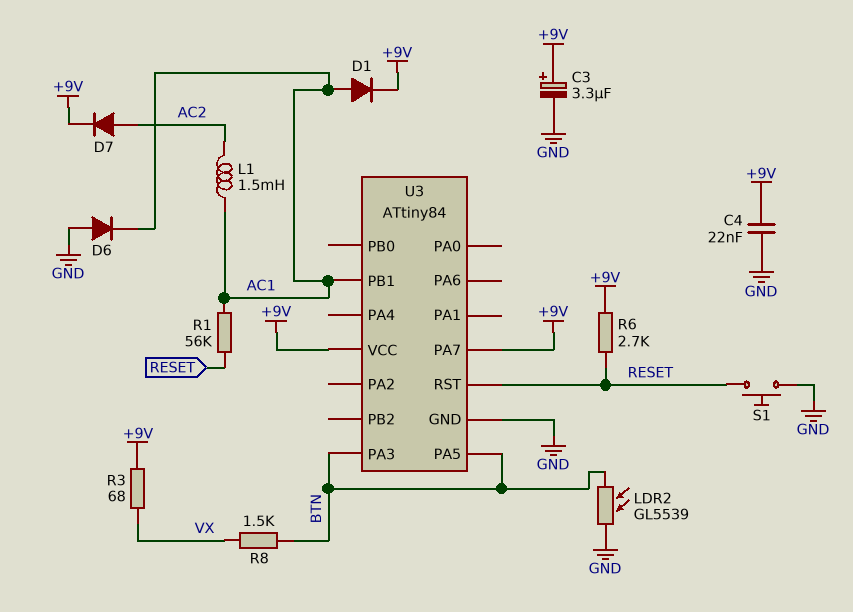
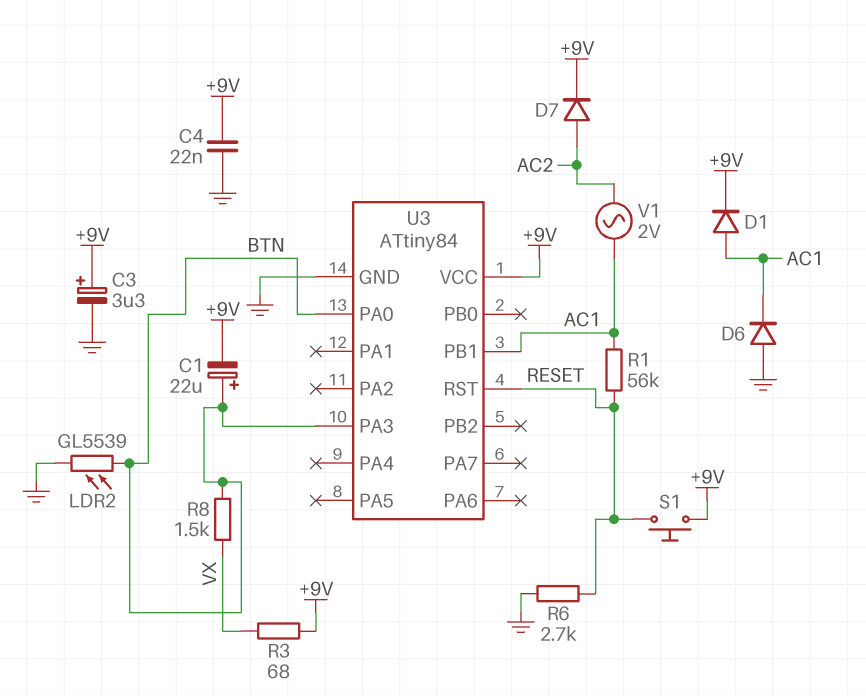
C1: none -> 22uF (plus BTN, minus +9V)
L1: 1.5mH (AC1, AC2) -> none
R6: 2.7k (+9V, RESET) -> 2.7k (GND, RESET)
S1: button (GND, RESET) -> button (+9V, RESET)
U3 pin PA0: none -> BTN
U3 pin PA5: BTN -> none
U3 pin PA7: +9V -> none
V1: none -> AC 2V (AC1, AC2)

